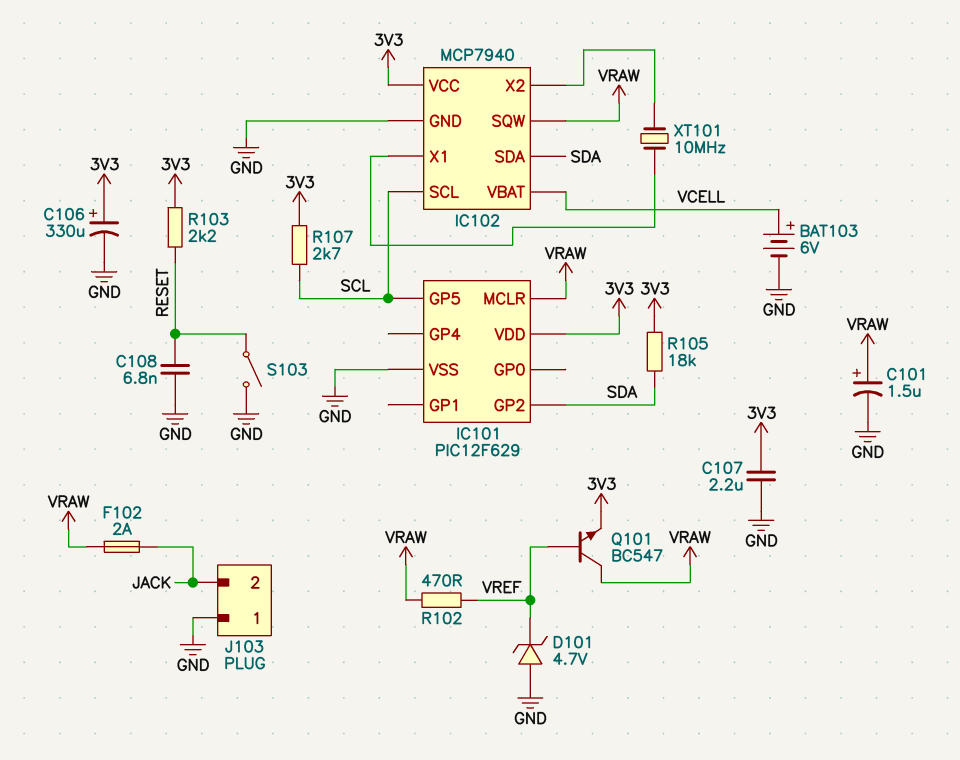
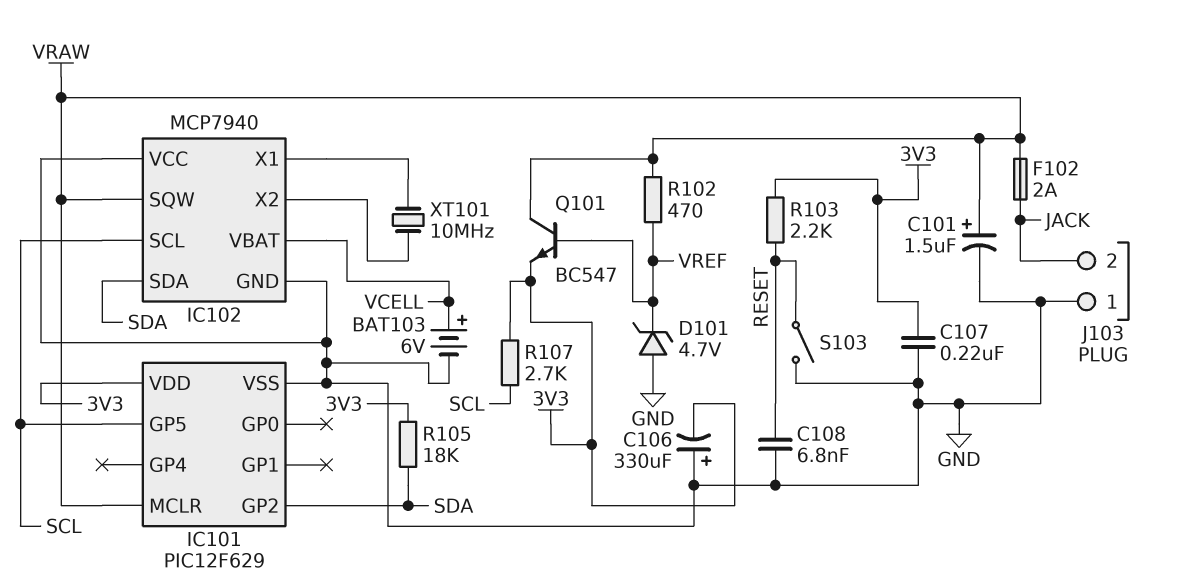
C106: 330uF (plus 3V3, minus GND) -> 330uF (plus GND, minus 3V3)
C107: 2.2uF (3V3, GND) -> 220nF (3V3, GND)
IC102 pin VCC: 3V3 -> GND

